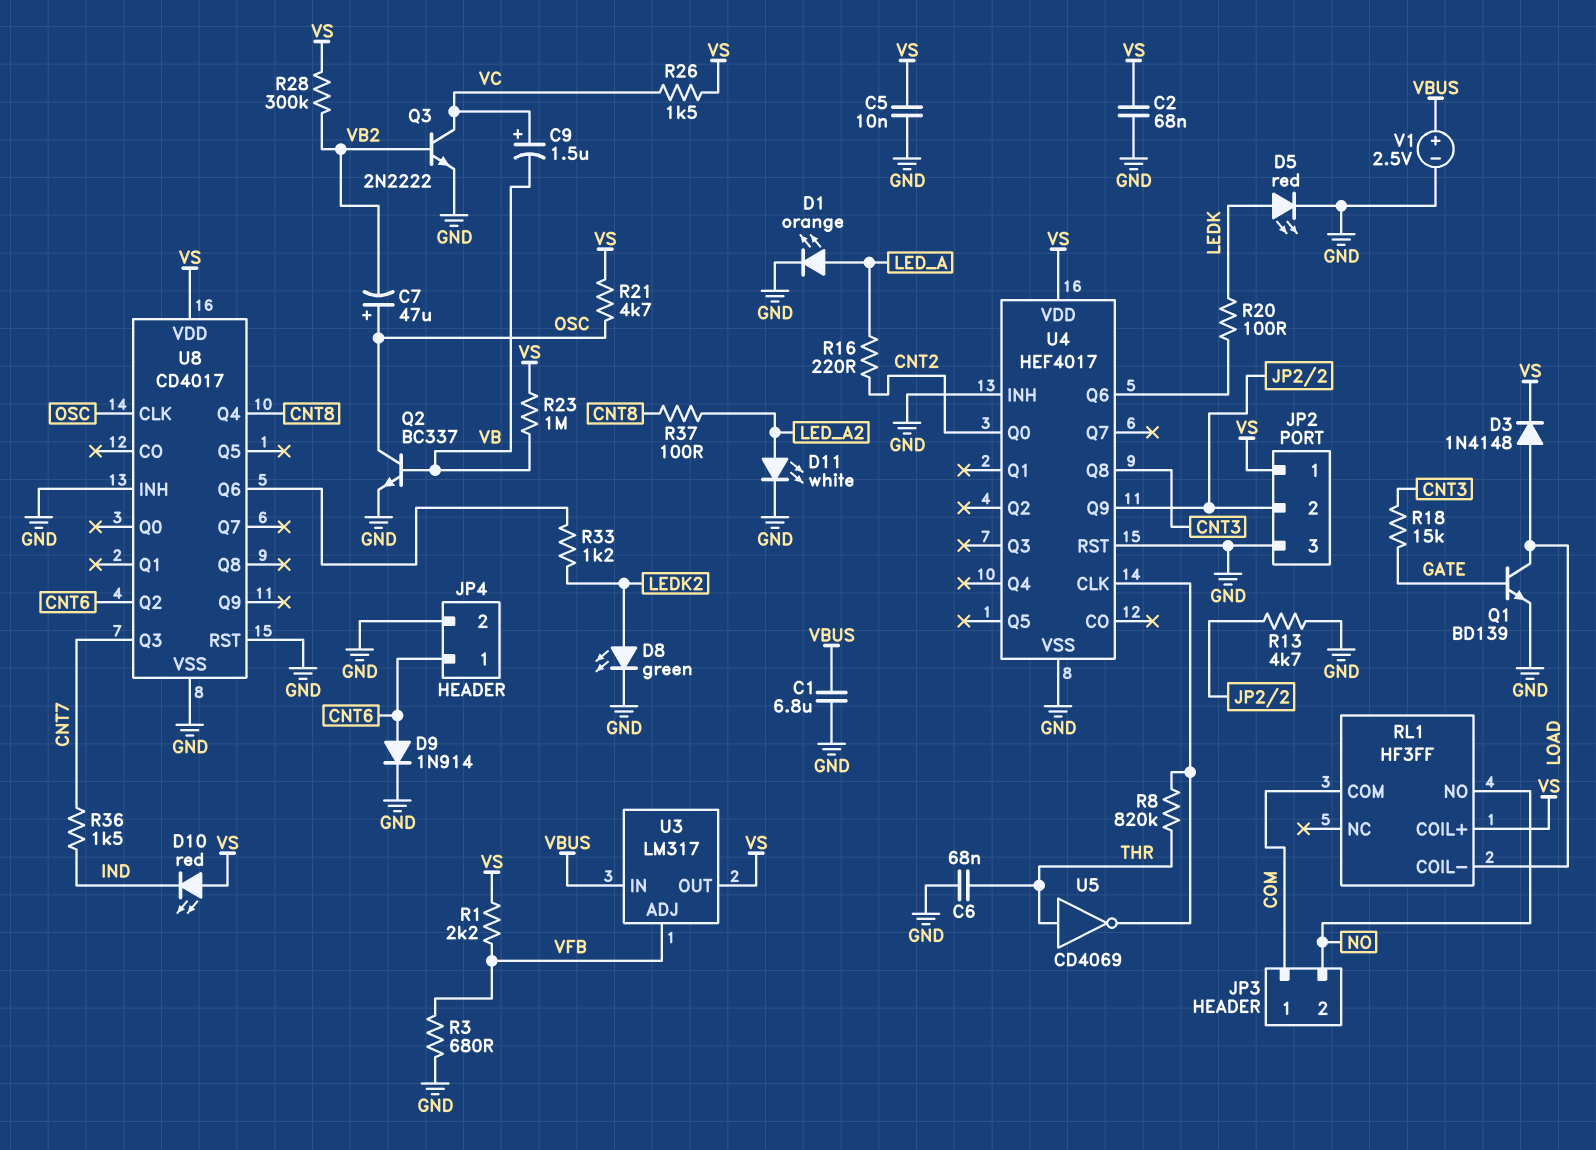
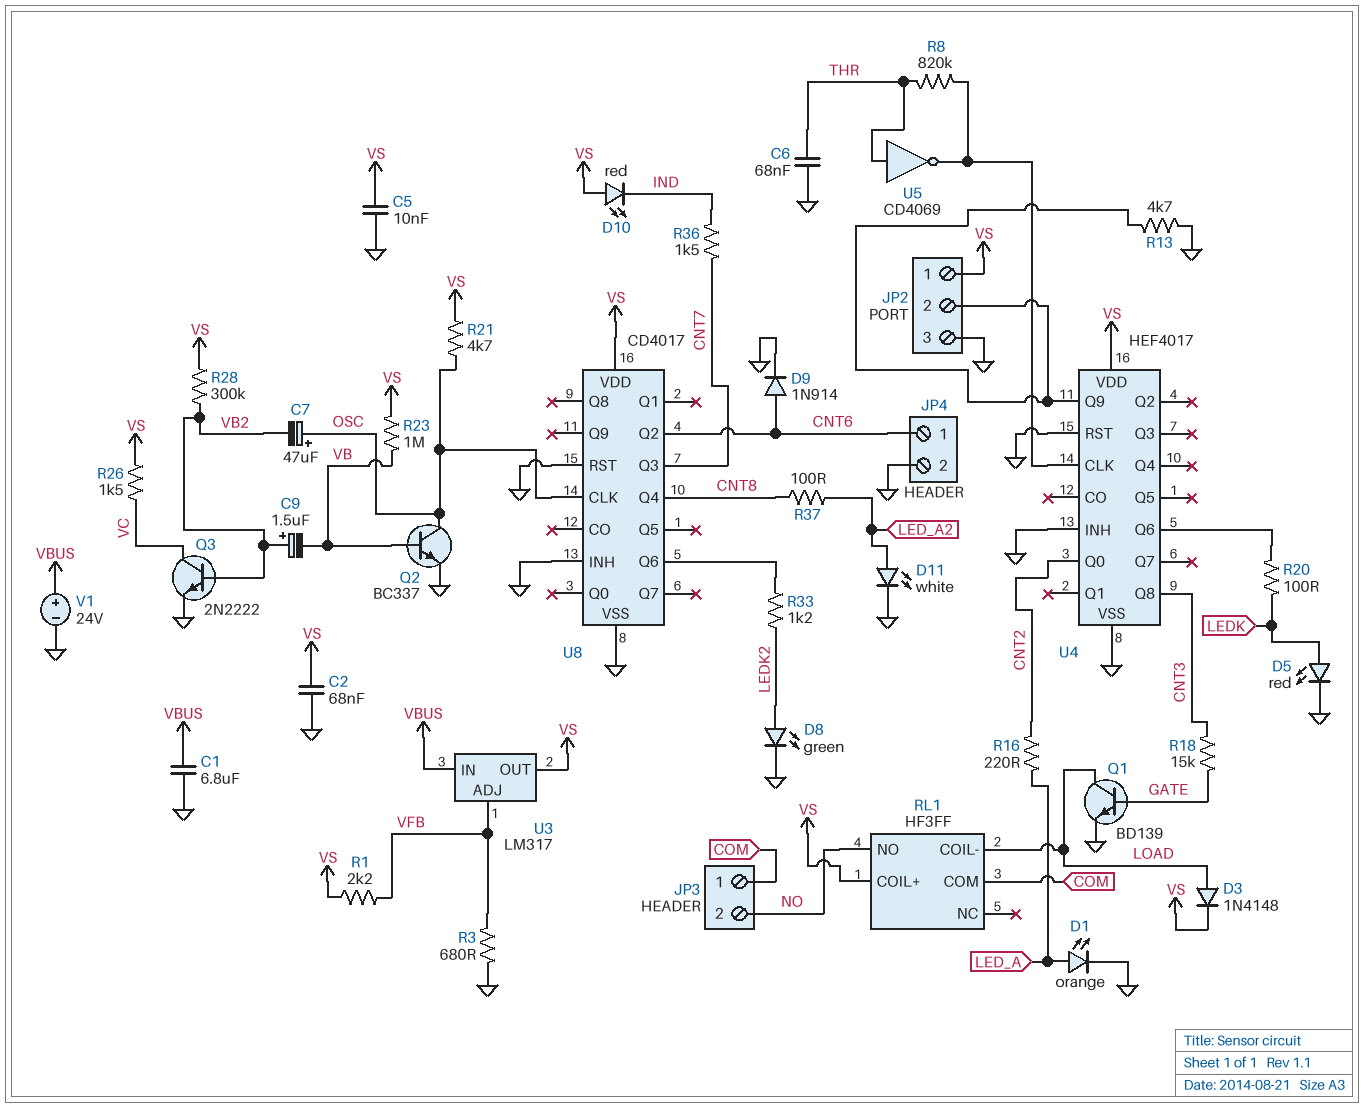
C9: 1.5uF (plus VC, minus VB) -> 1.5uF (plus VB2, minus VB)
V1: 2.5V (plus VBUS, minus GND) -> 24V (plus VBUS, minus GND)

